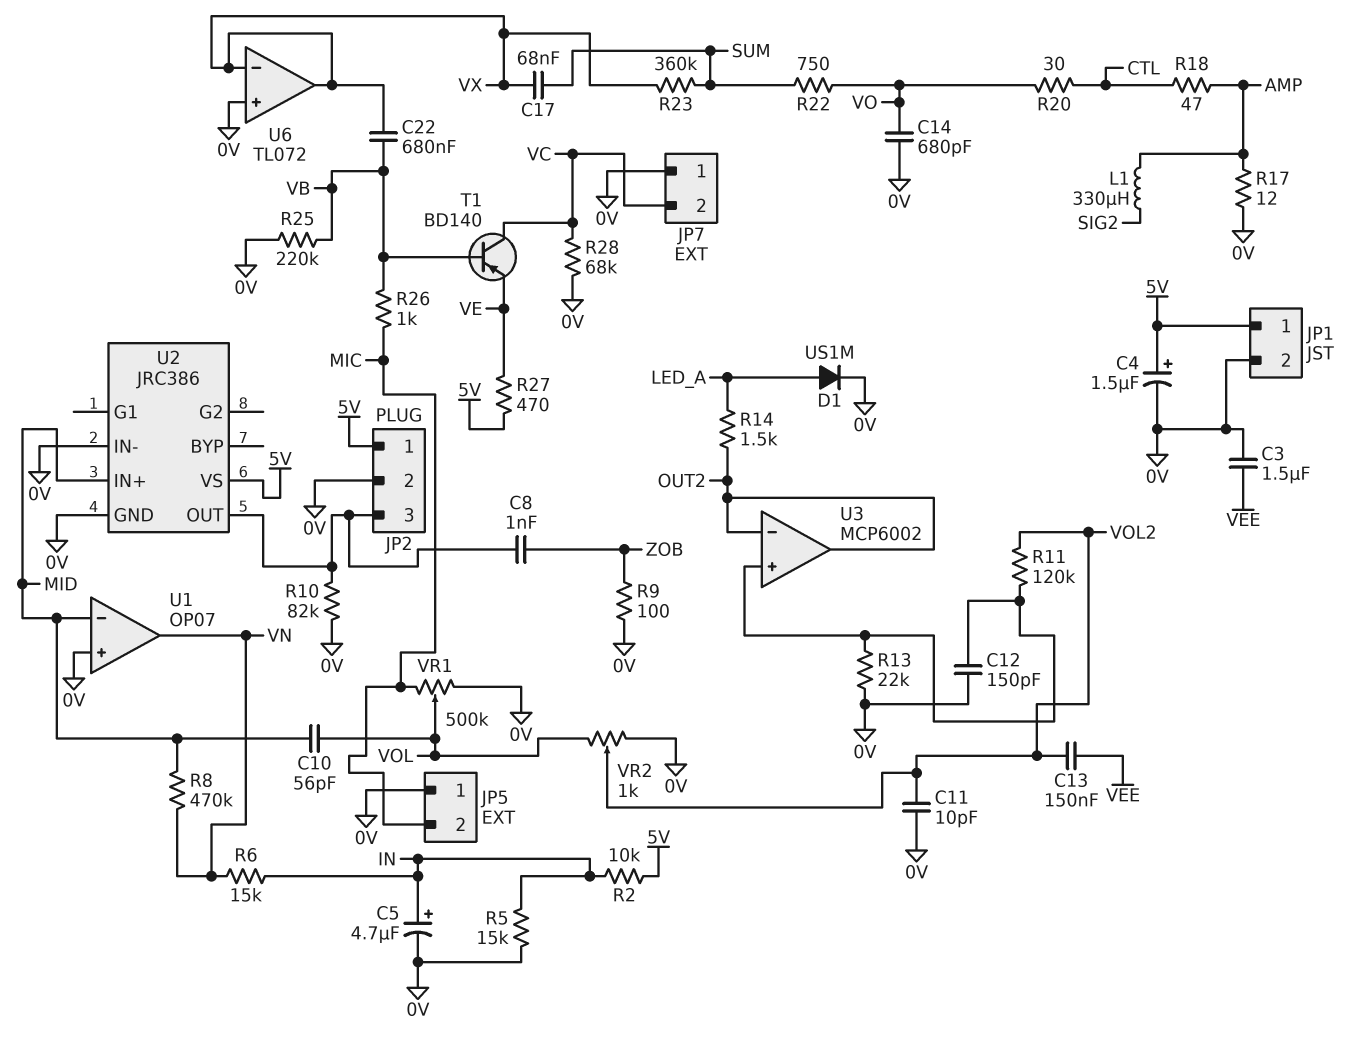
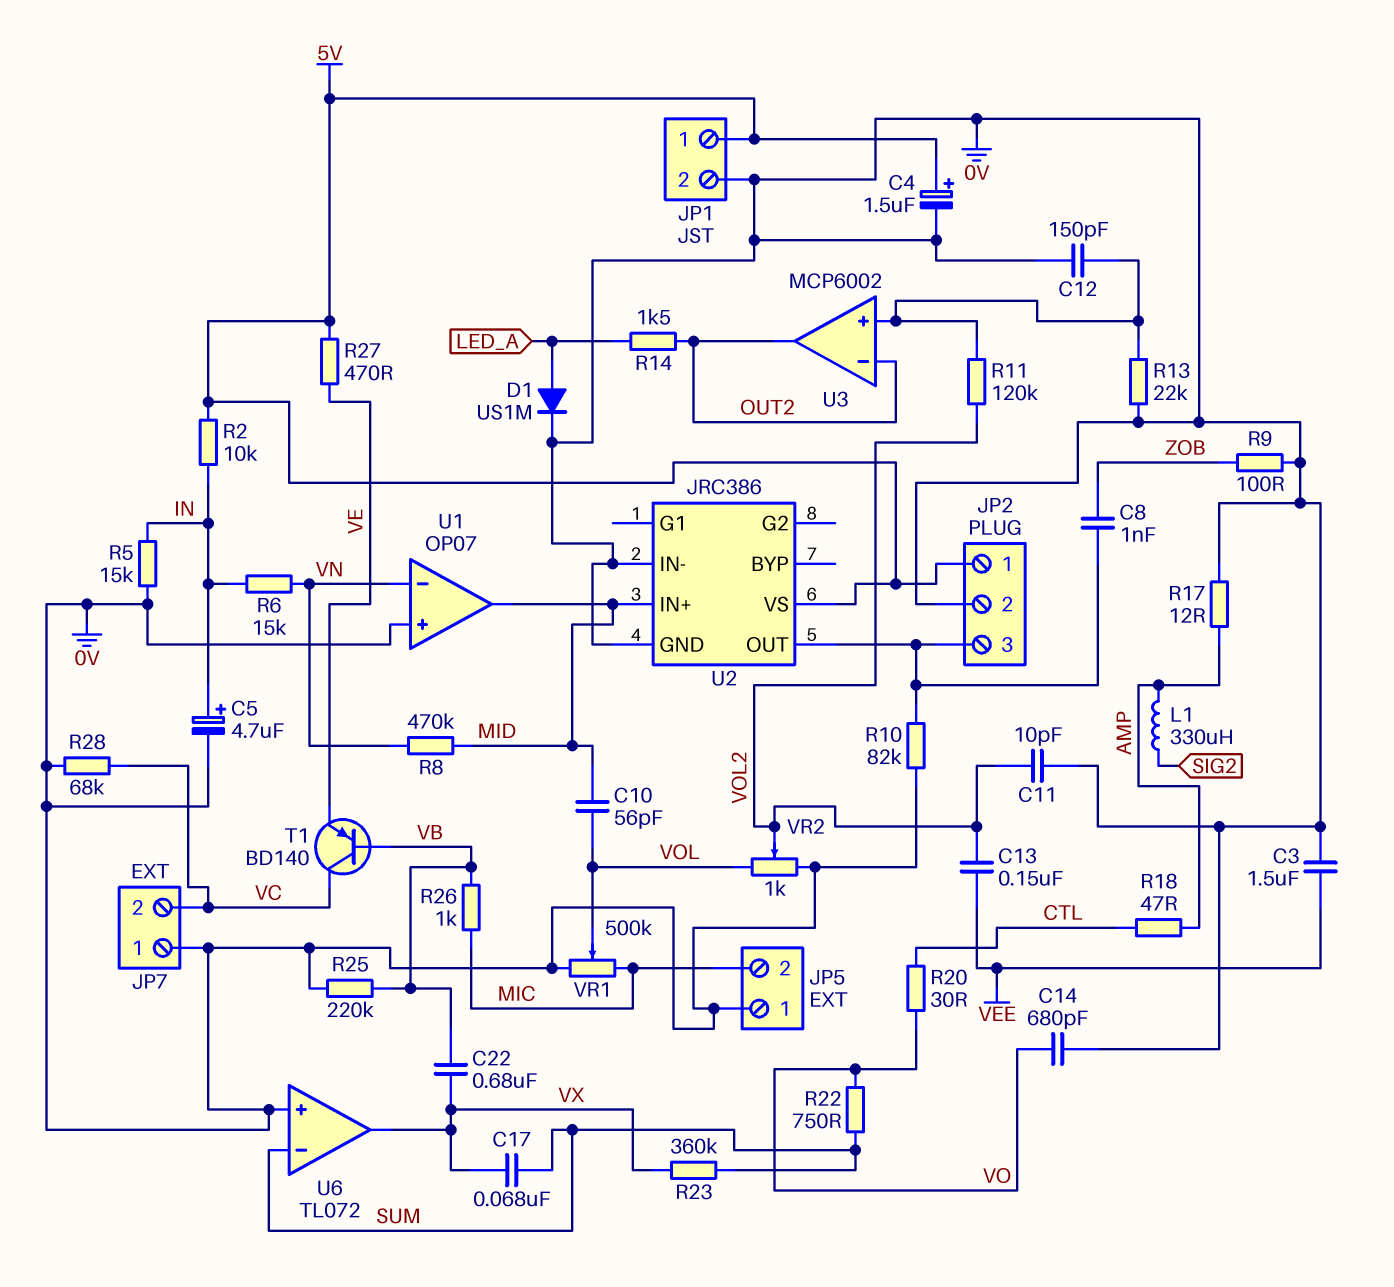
U1 pin in-: MID -> VN
U1 pin out: VN -> MID
U6 pin in-: VX -> SUM

